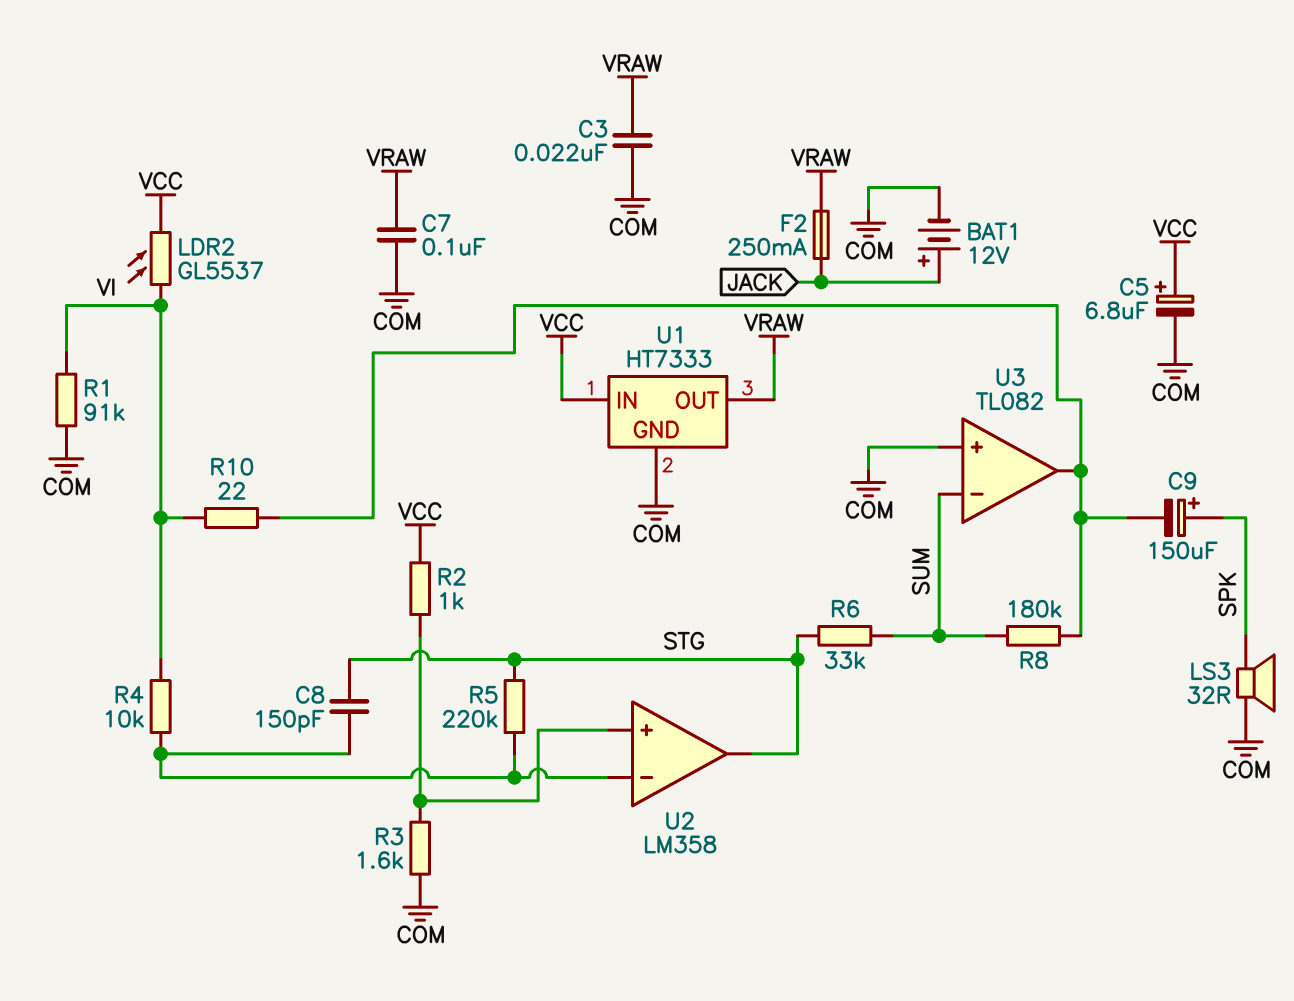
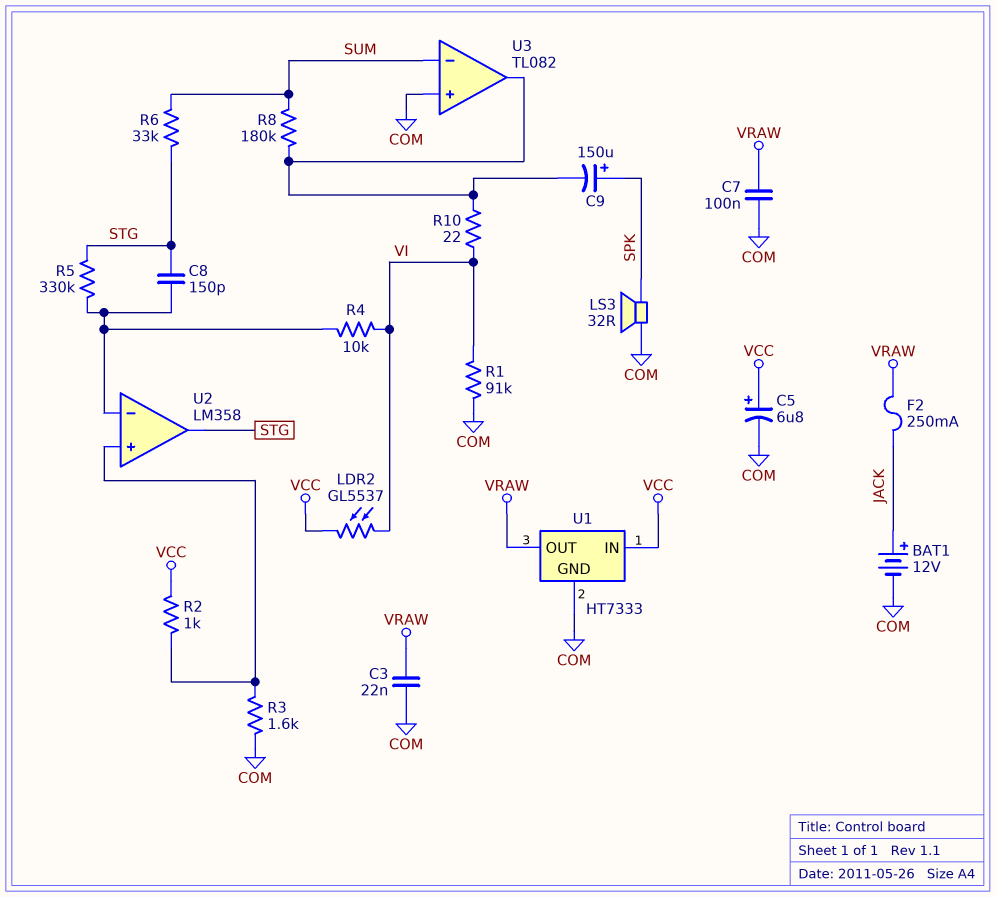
R5: 220k (STG, U2/in-) -> 330k (STG, U2/in-)

